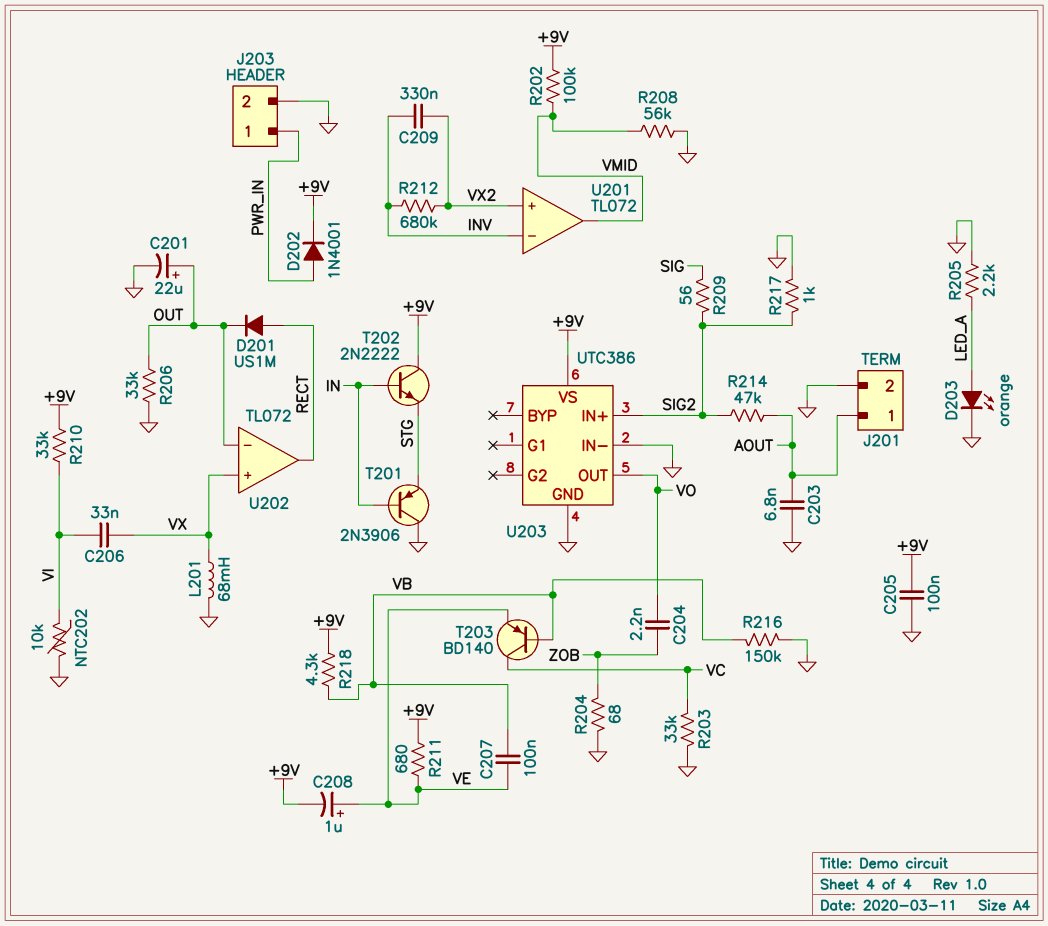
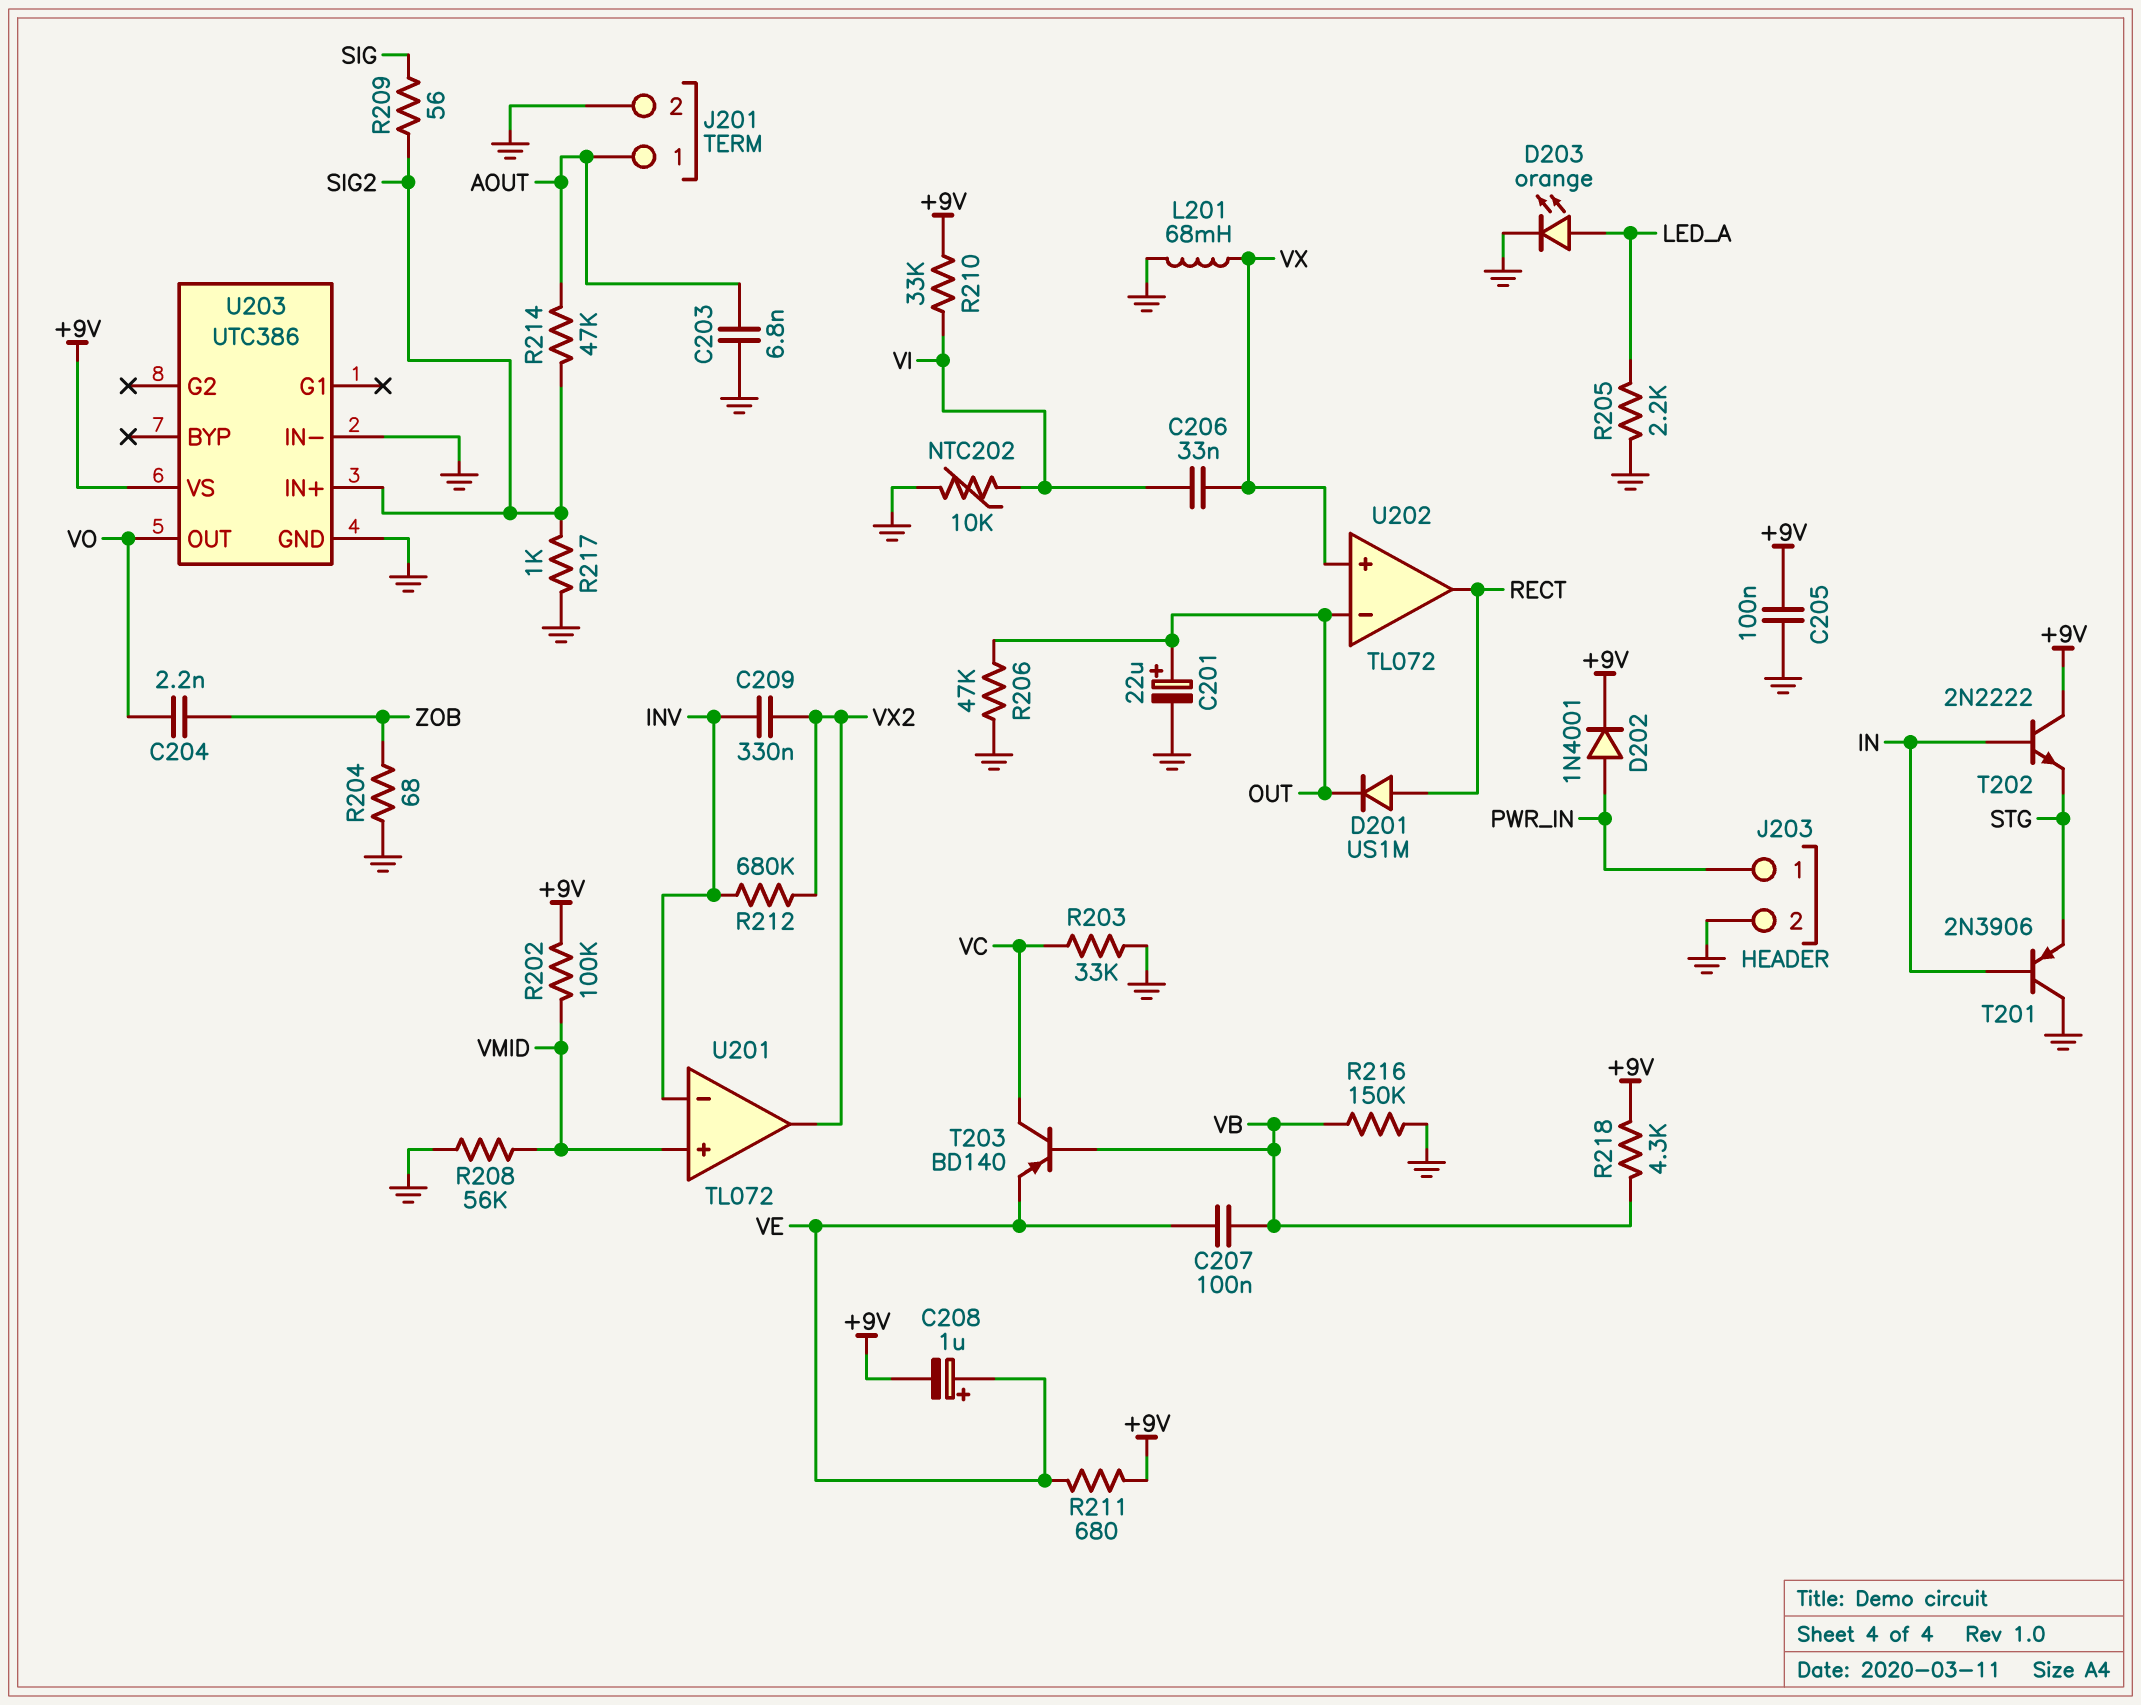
R206: 33k (GND, OUT) -> 47k (GND, OUT)
U201 pin in+: VX2 -> VMID
U201 pin out: VMID -> VX2

